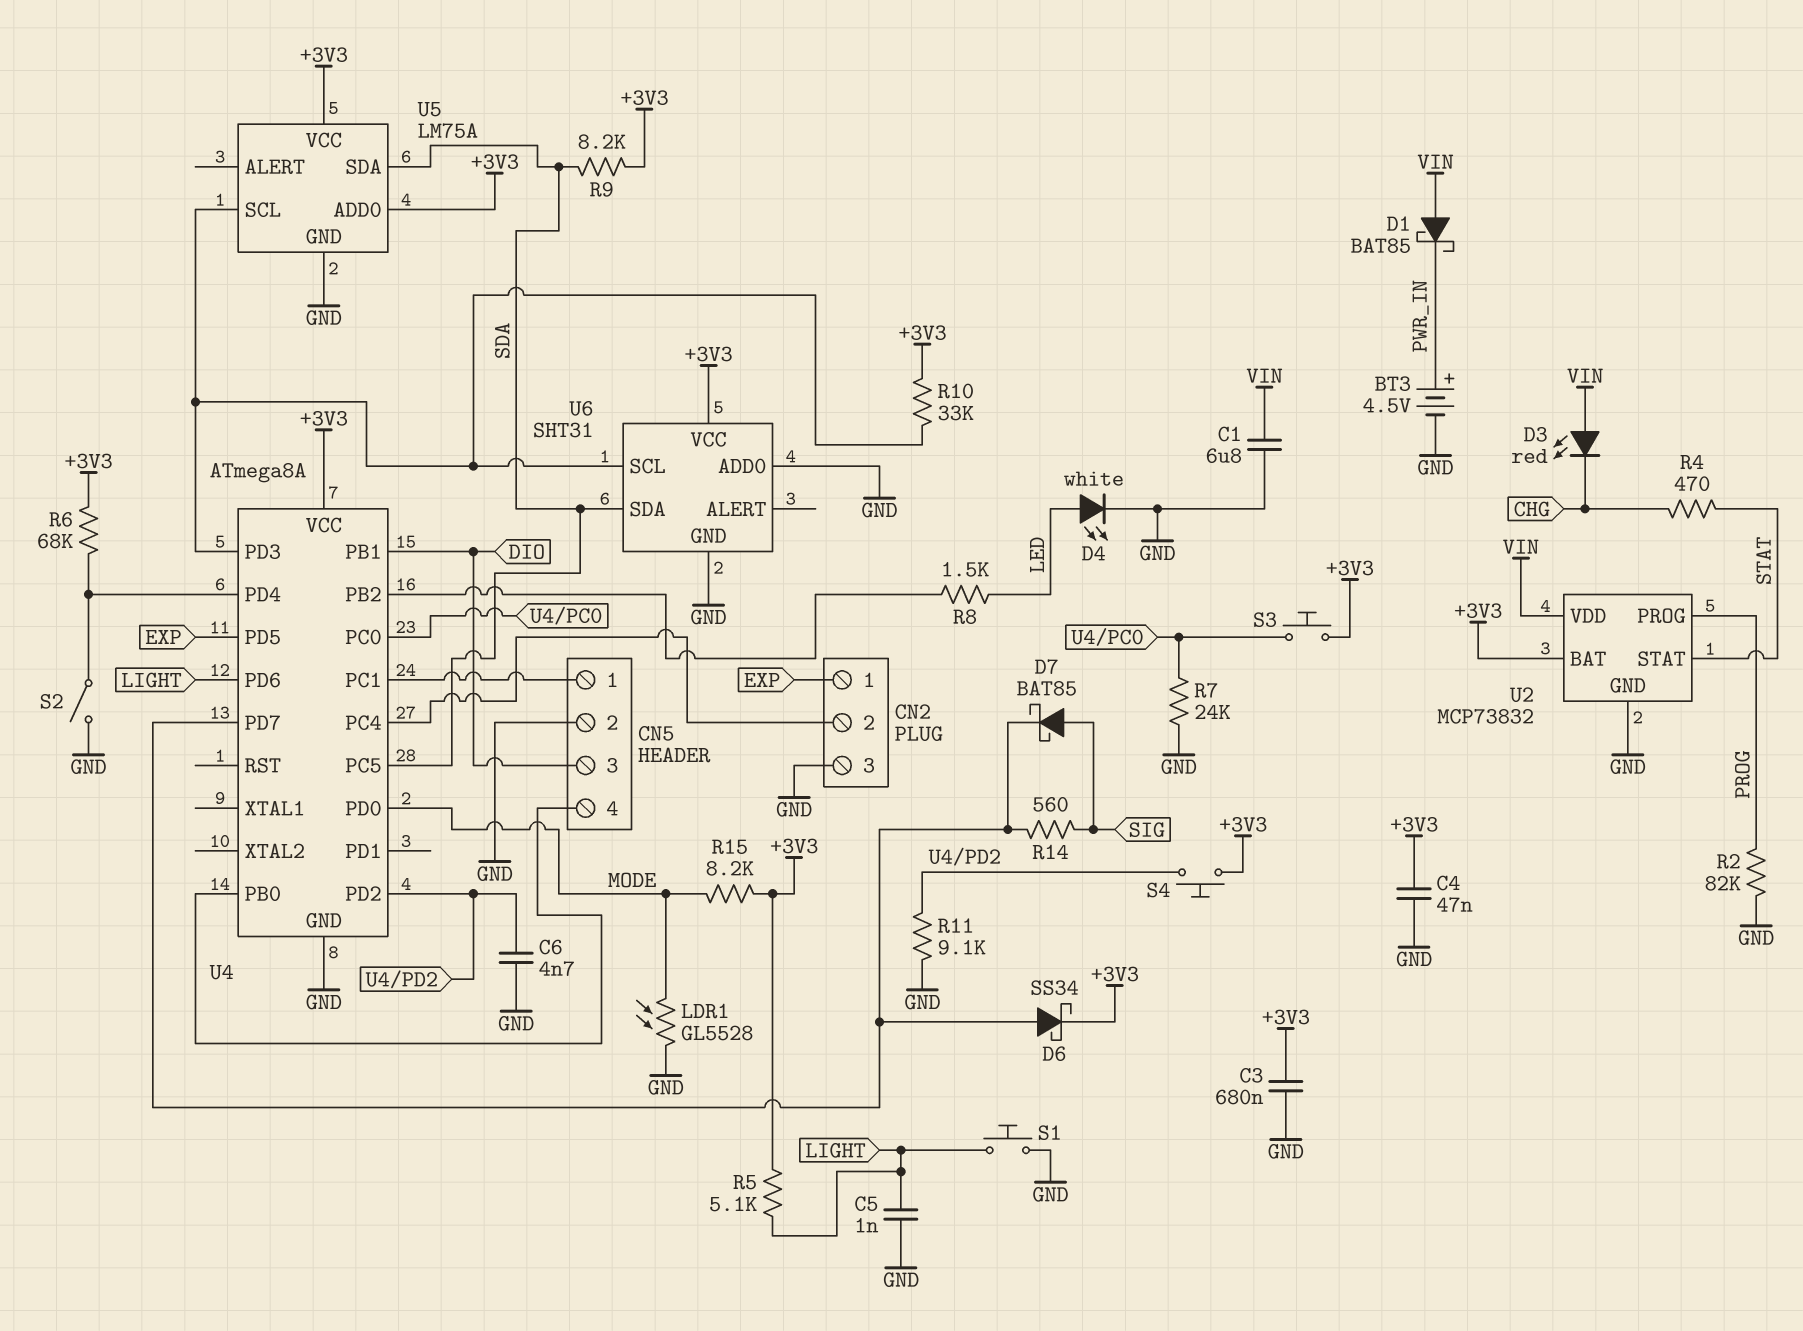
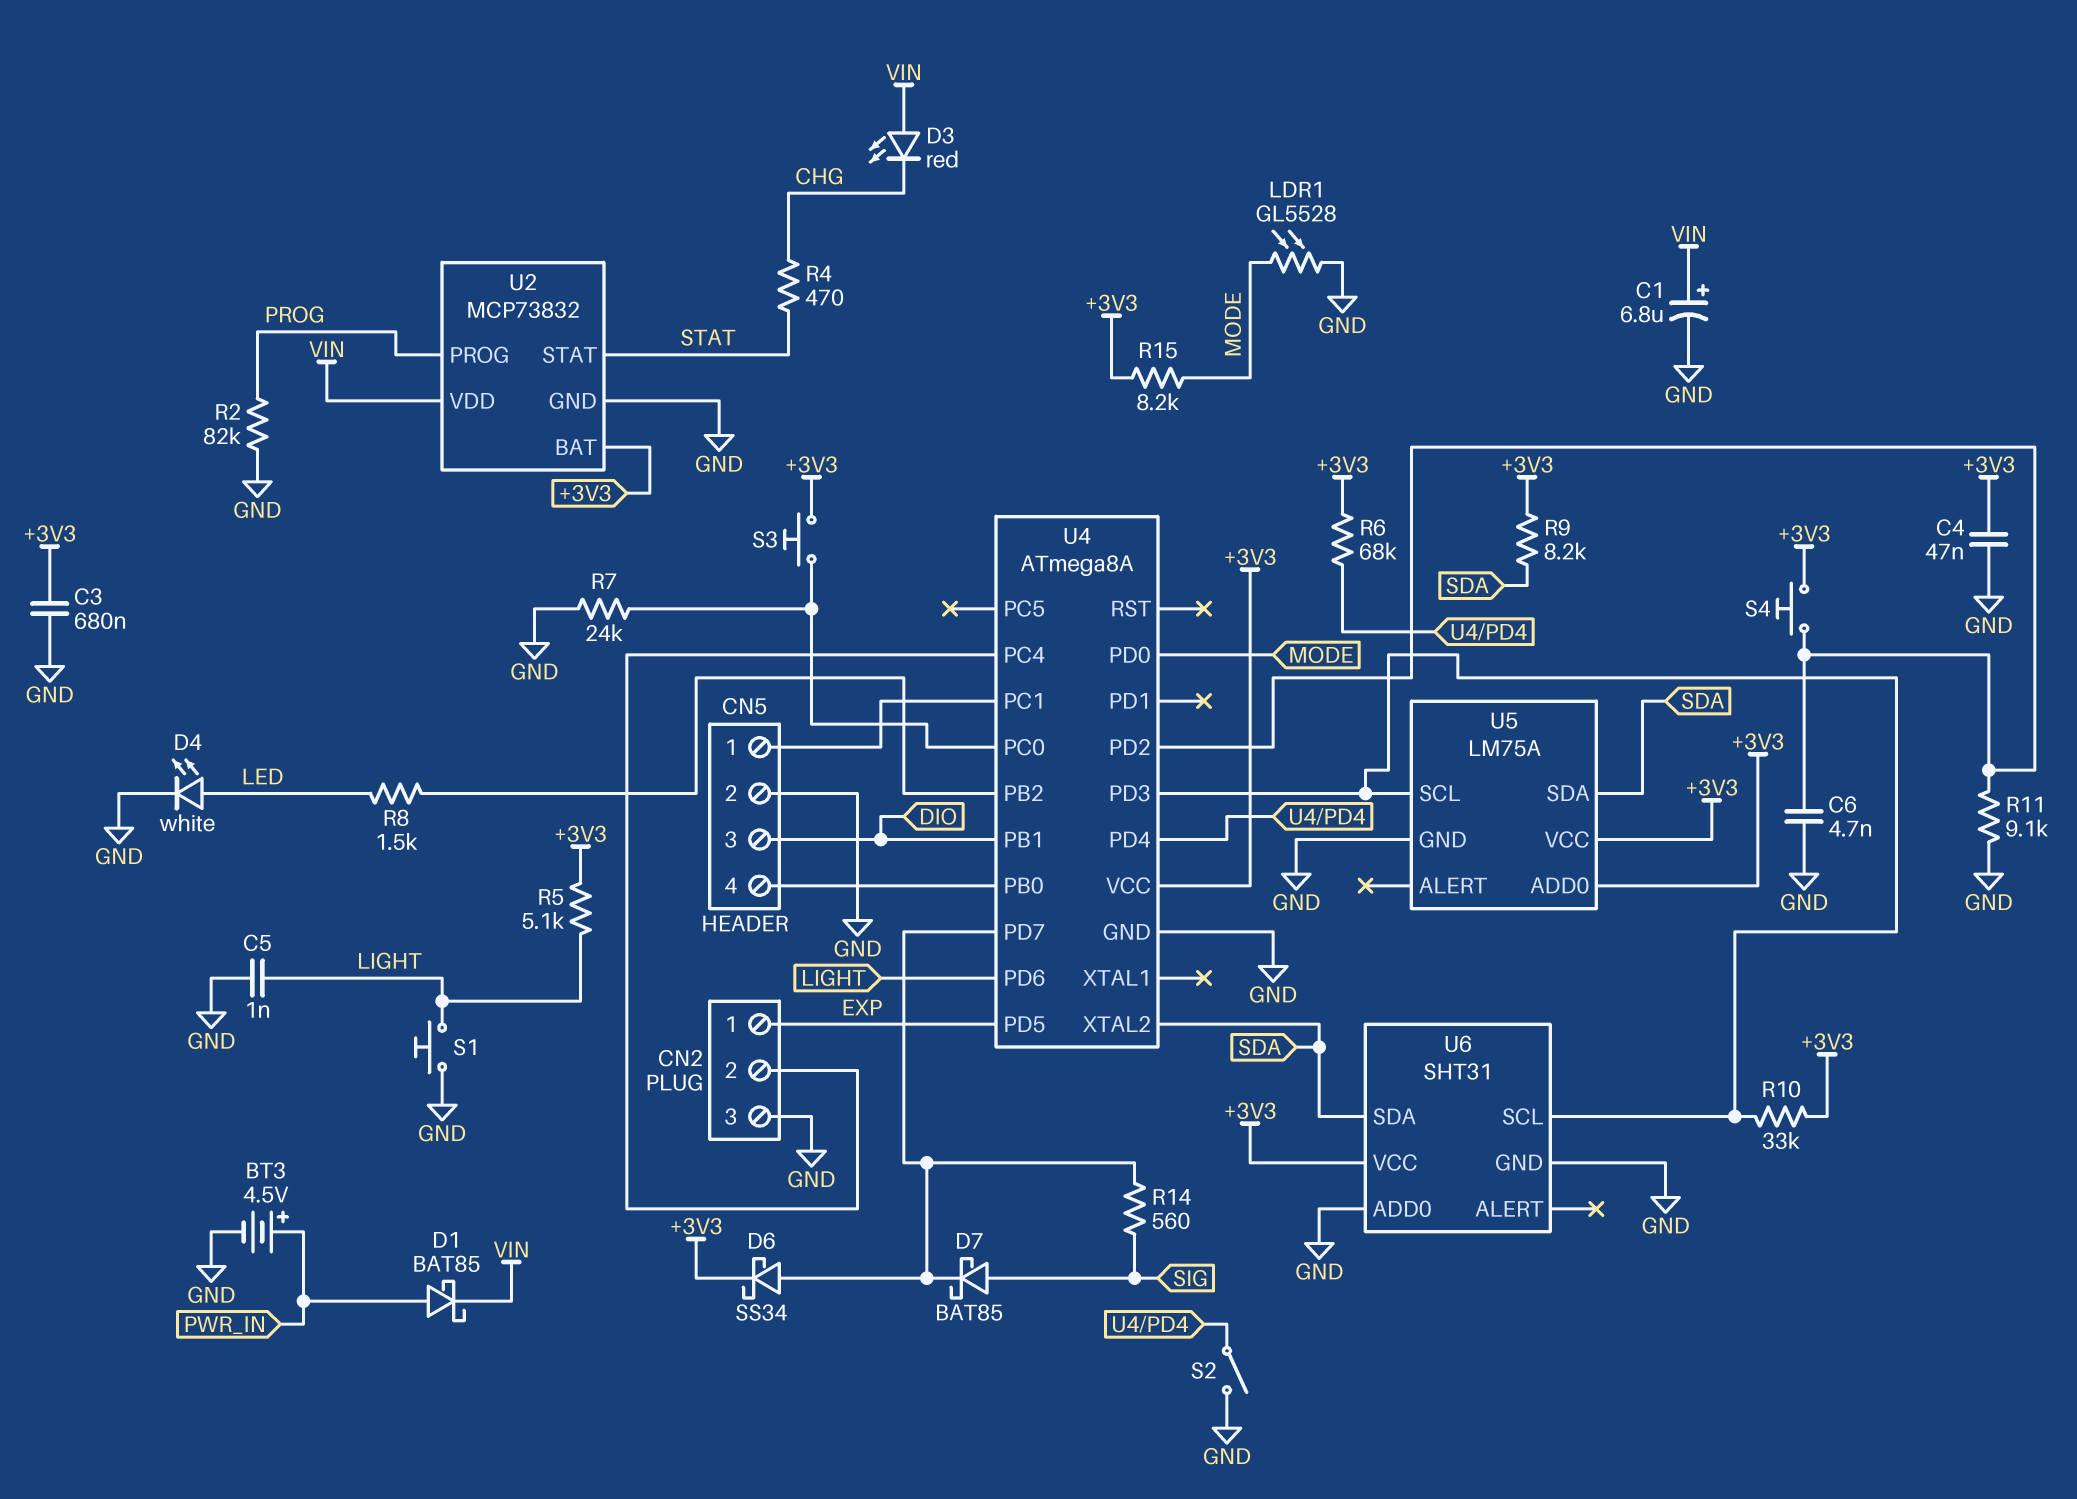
C1: 6.8uF (GND, VIN) -> 6.8uF (plus VIN, minus GND)
D1: schottky BAT85 (A VIN, K PWR_IN) -> schottky BAT85 (A PWR_IN, K VIN)
U4 pin PC5: SDA -> none
U4 pin XTAL2: none -> SDA

